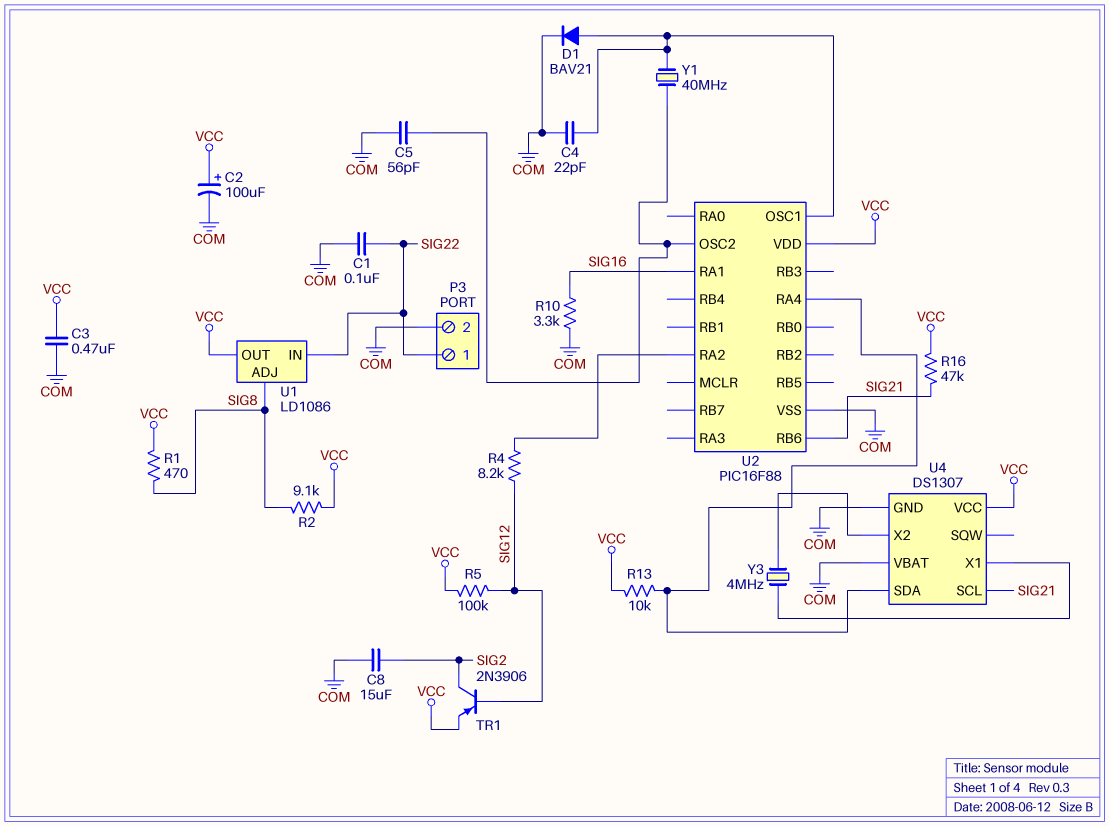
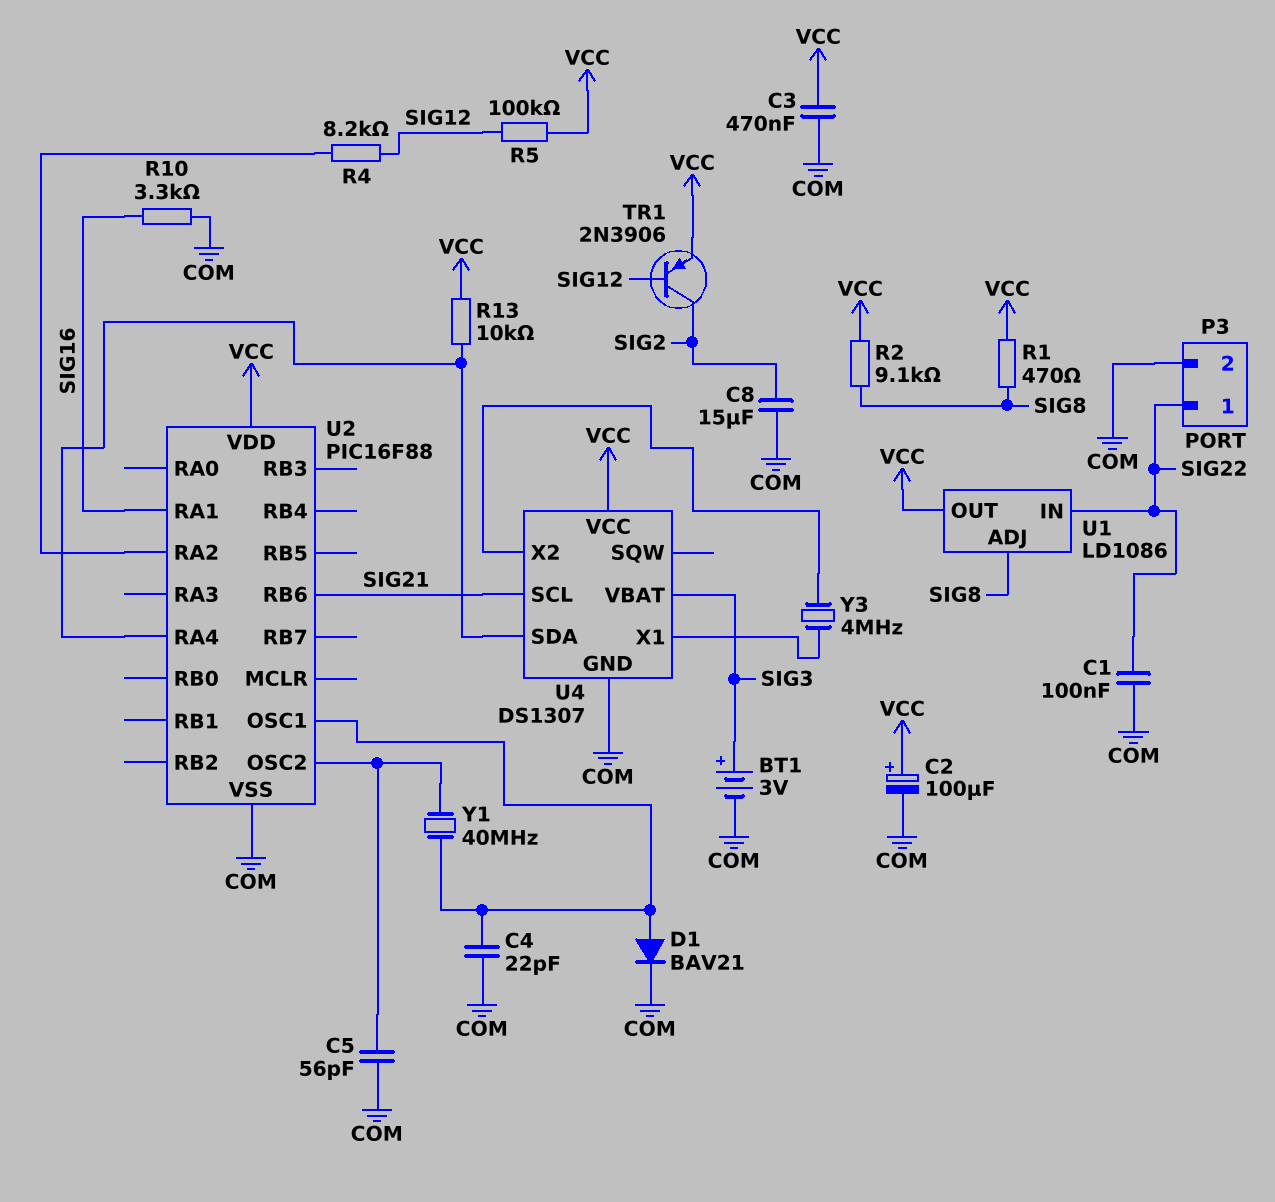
BT1: none -> 3V (plus SIG3, minus COM)
R16: 47k (SIG21, VCC) -> none
U4 pin VBAT: COM -> SIG3

